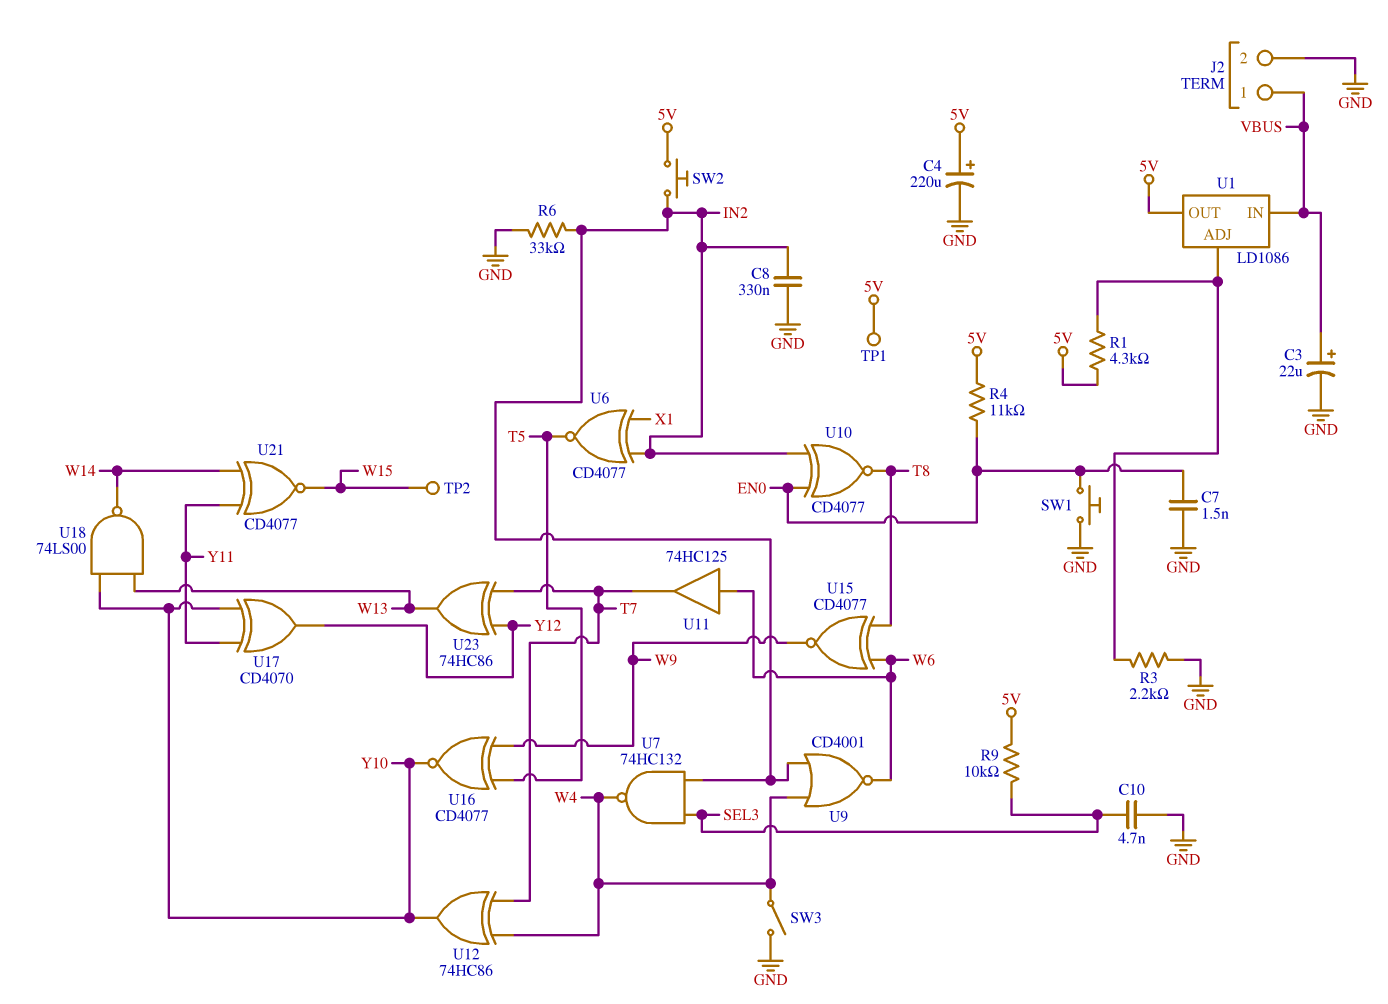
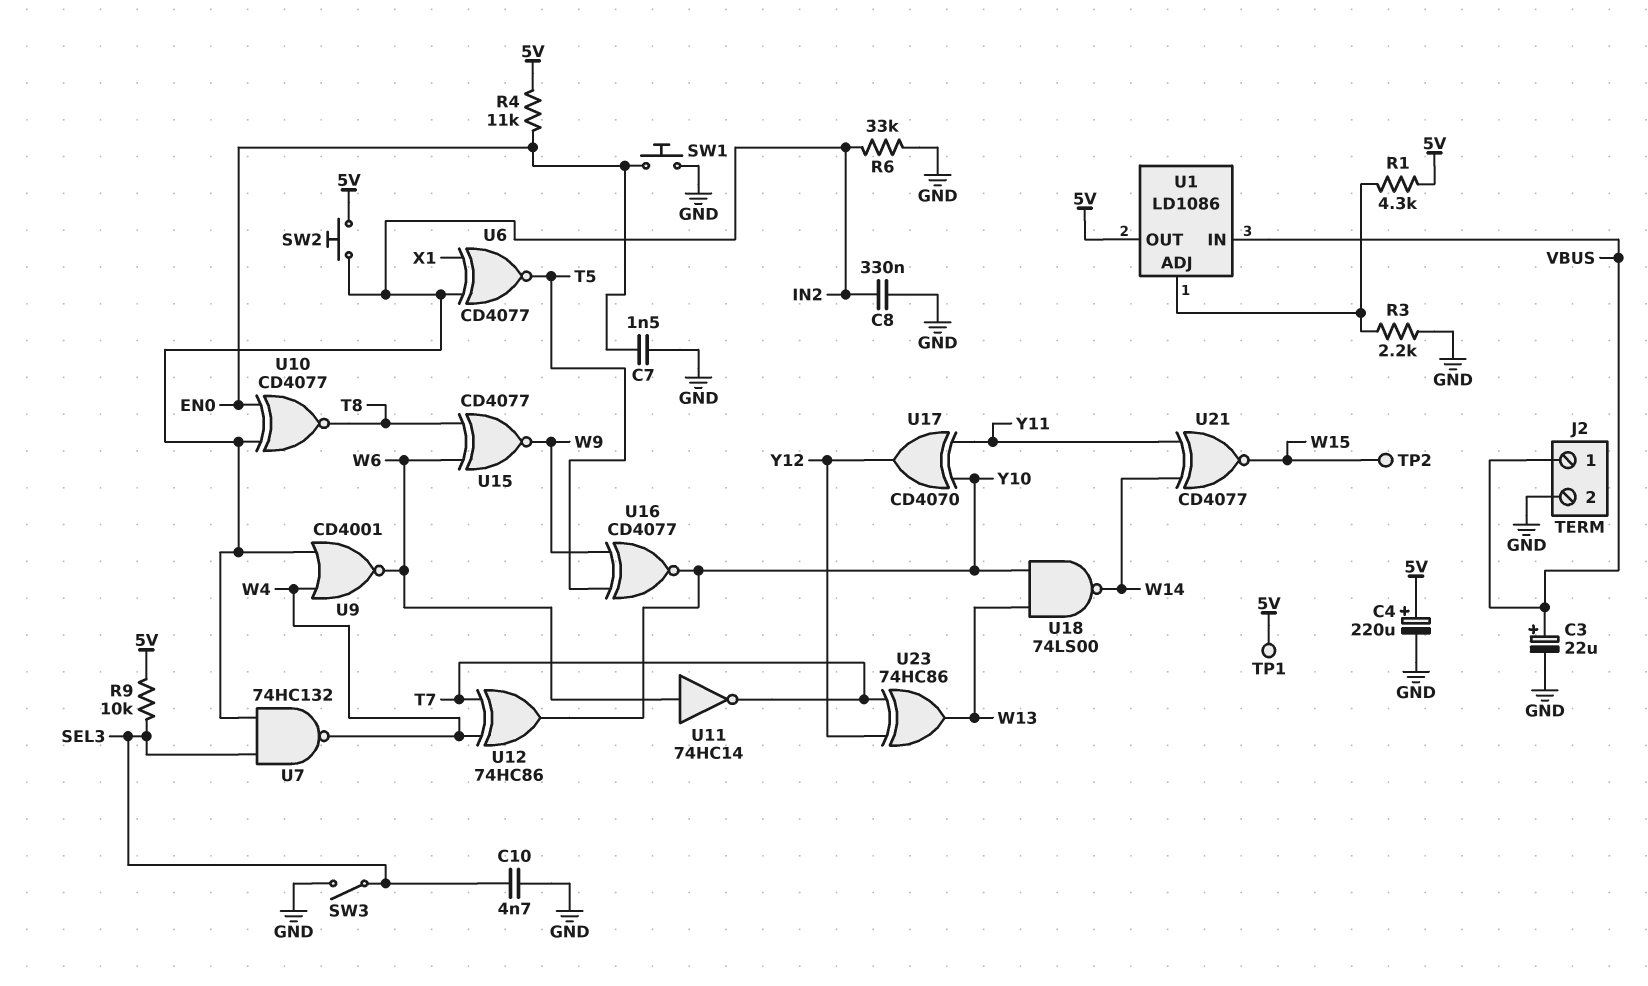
SW3: switch (GND, W4) -> switch (GND, SEL3)
U11: buffer 74HC125 (in W6, out T7) -> NOT 74HC14 (in W6, out T7)

